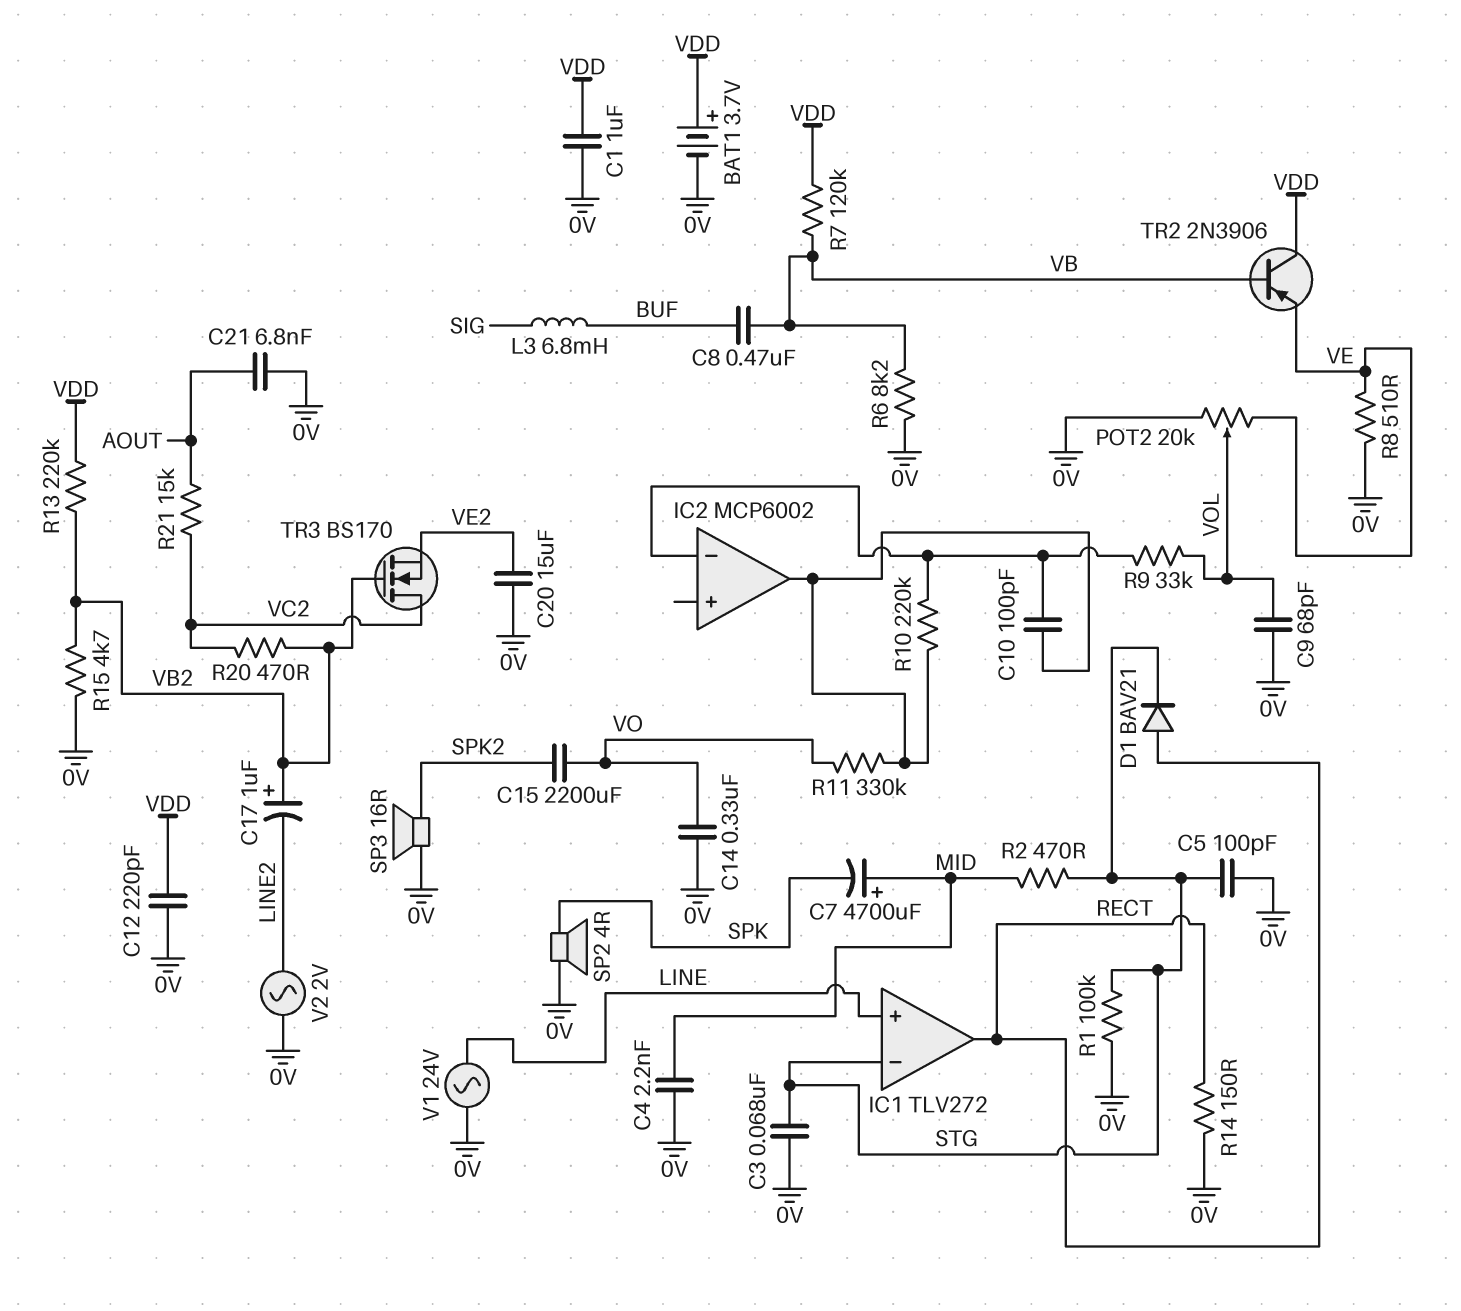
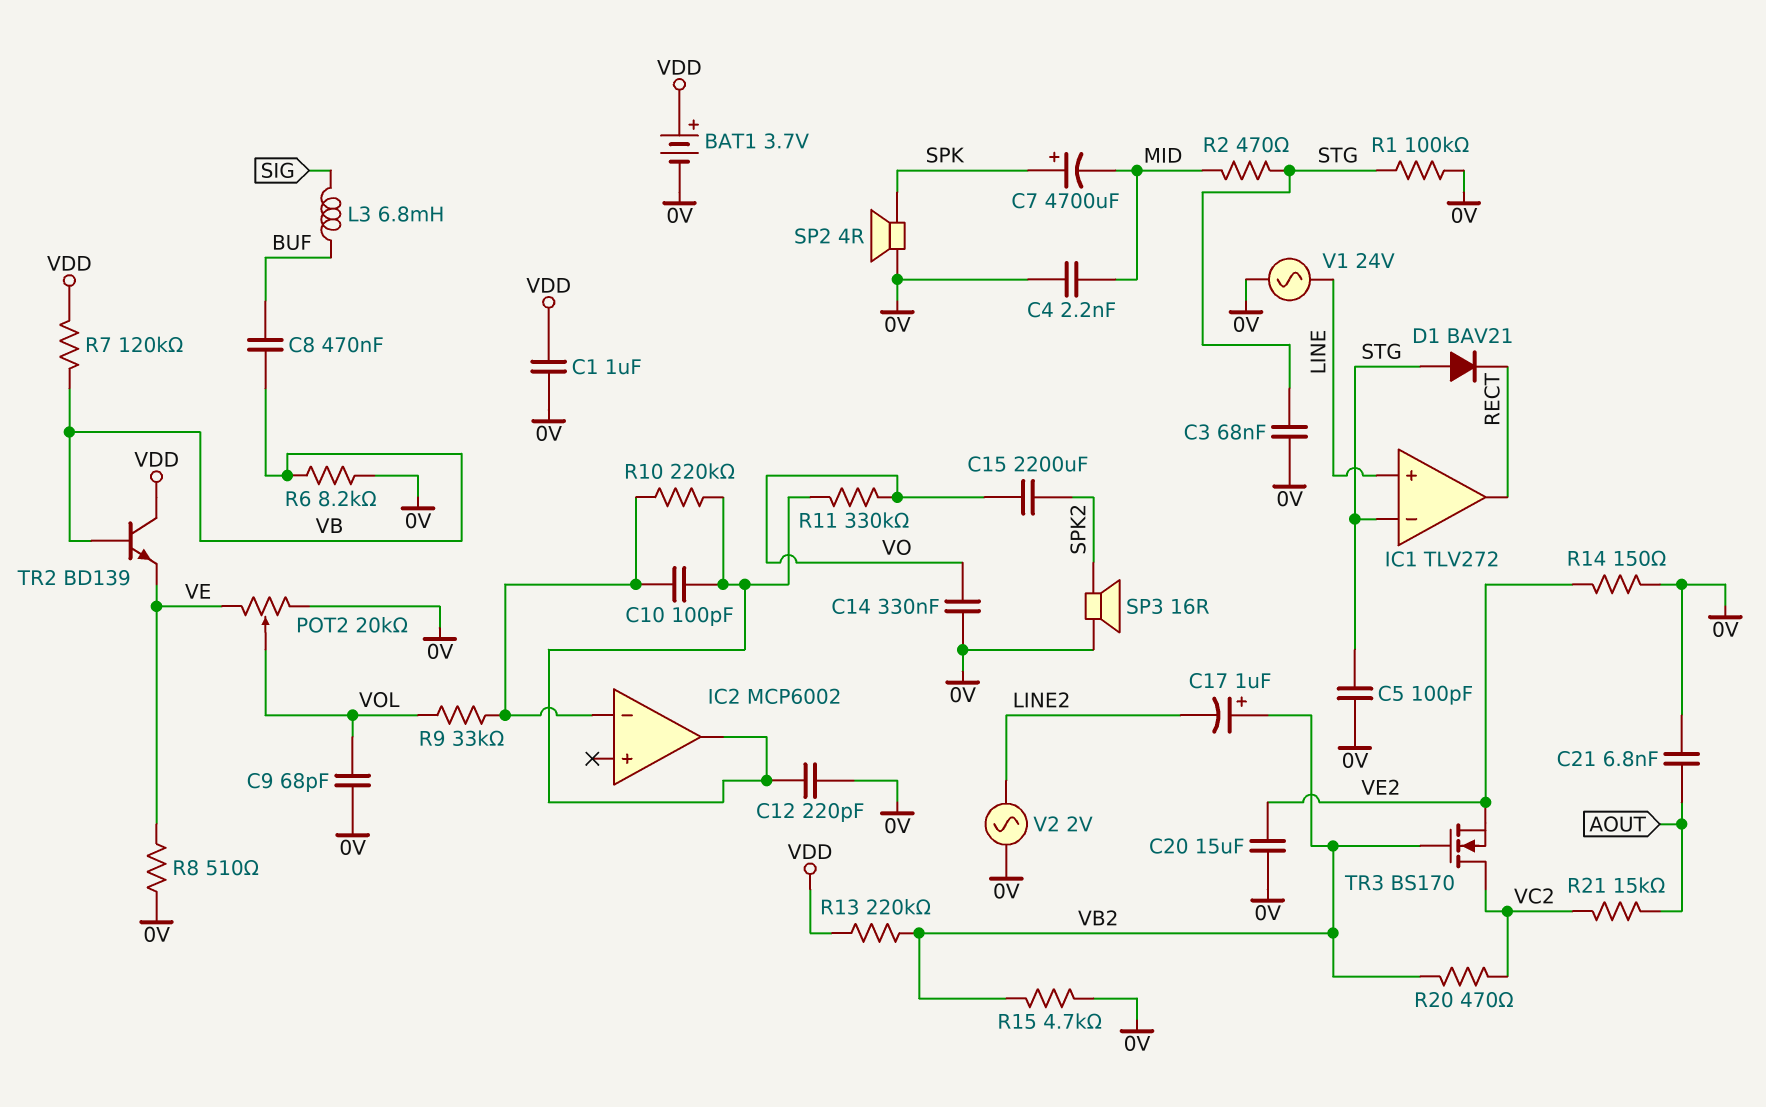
C7: 4700uF (plus MID, minus SPK) -> 4700uF (plus SPK, minus MID)
C12: 220pF (0V, VDD) -> 220pF (0V, IC2/out)
D1: diode BAV21 (A RECT, K STG) -> diode BAV21 (A STG, K RECT)
R14: 150 (0V, RECT) -> 150 (0V, VE2)
TR2: PNP 2N3906 (B VB, C VDD, E VE) -> NPN BD139 (B VB, C VDD, E VE)

